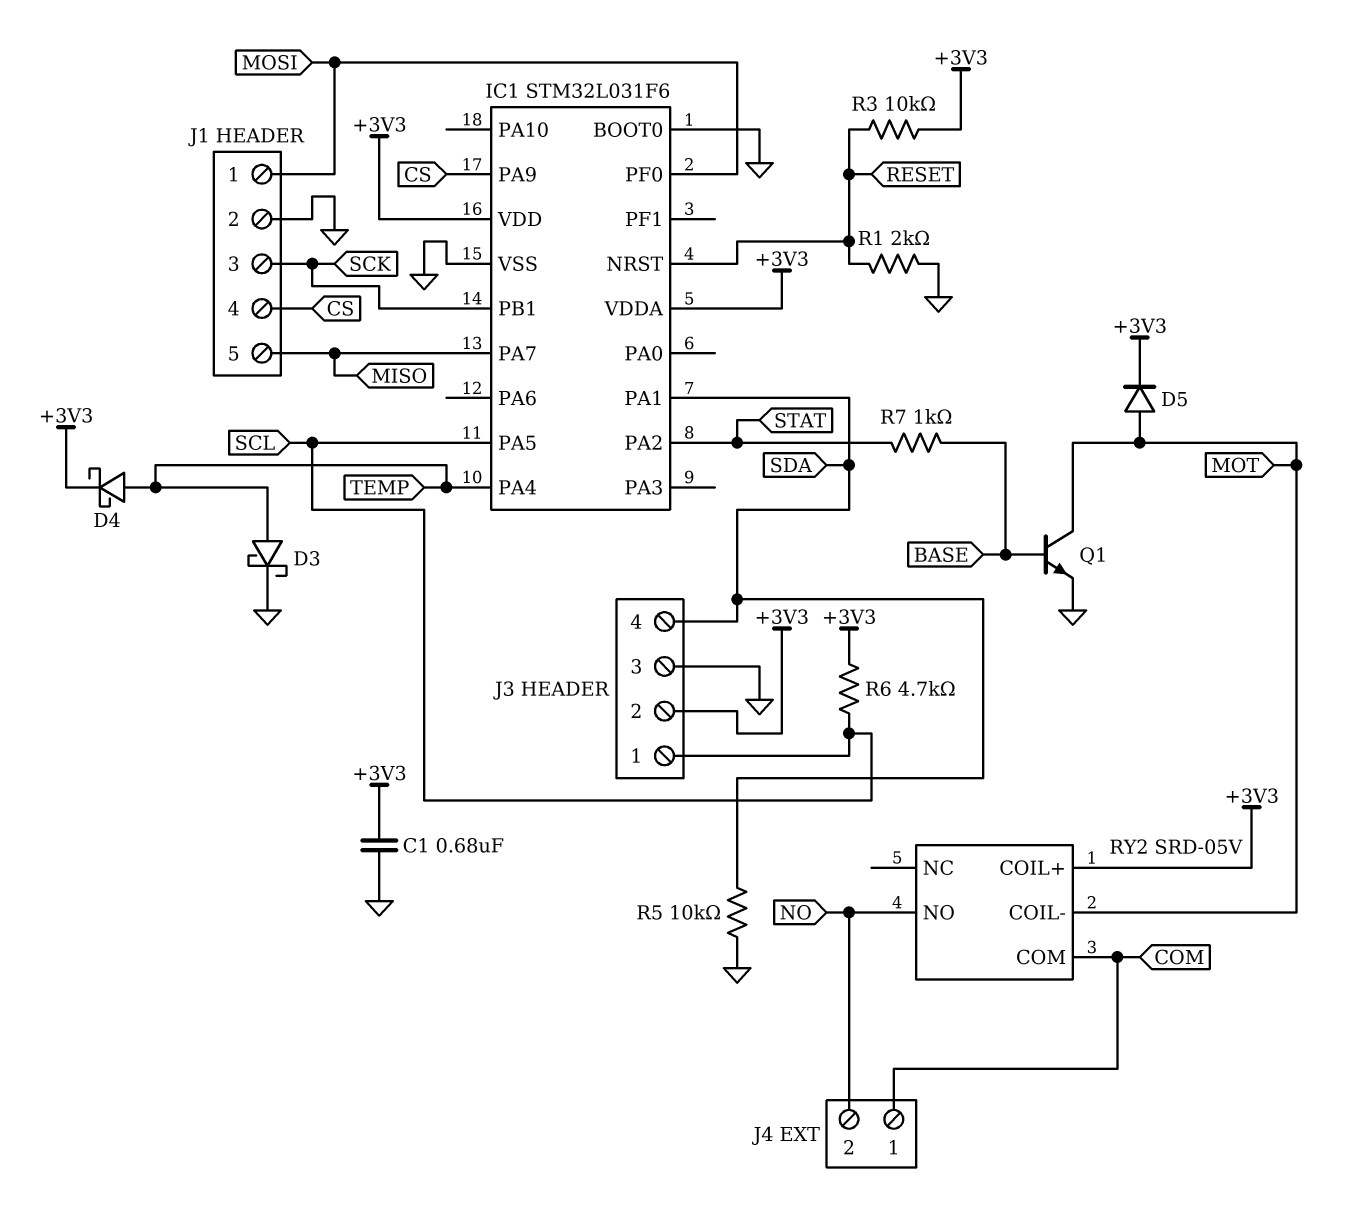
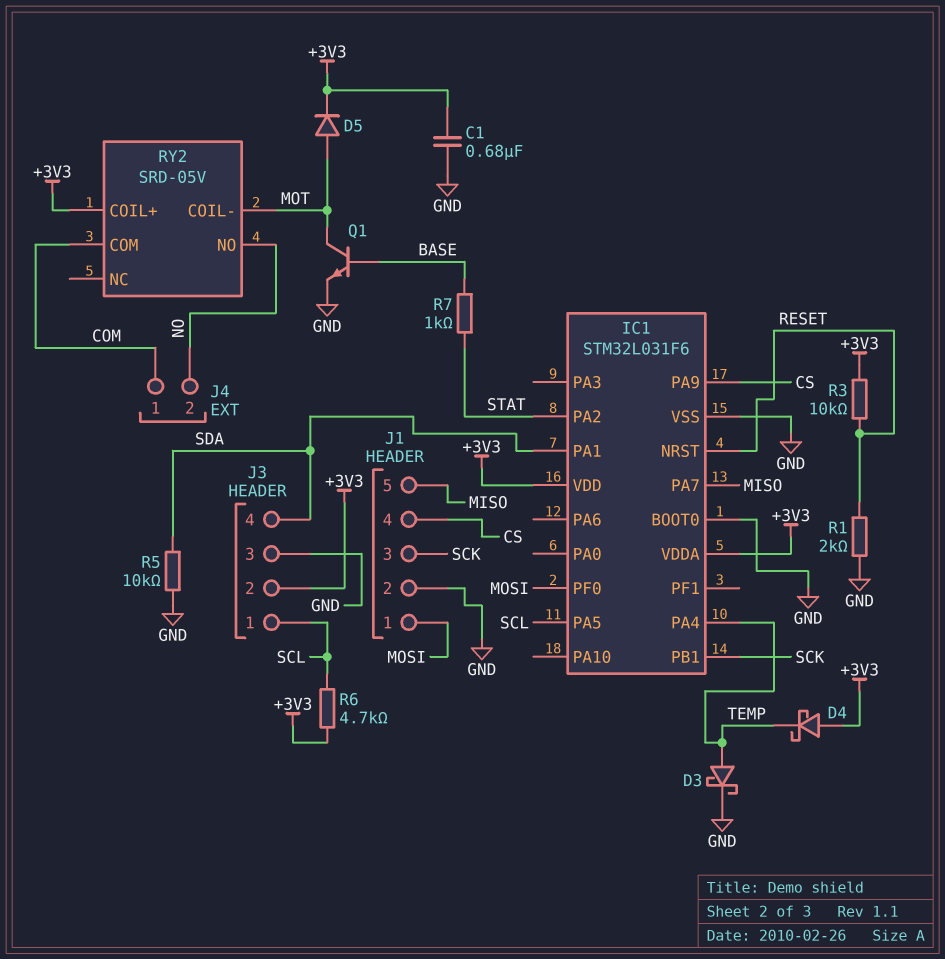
D4: schottky (A TEMP, K +3V3) -> schottky (A +3V3, K TEMP)

